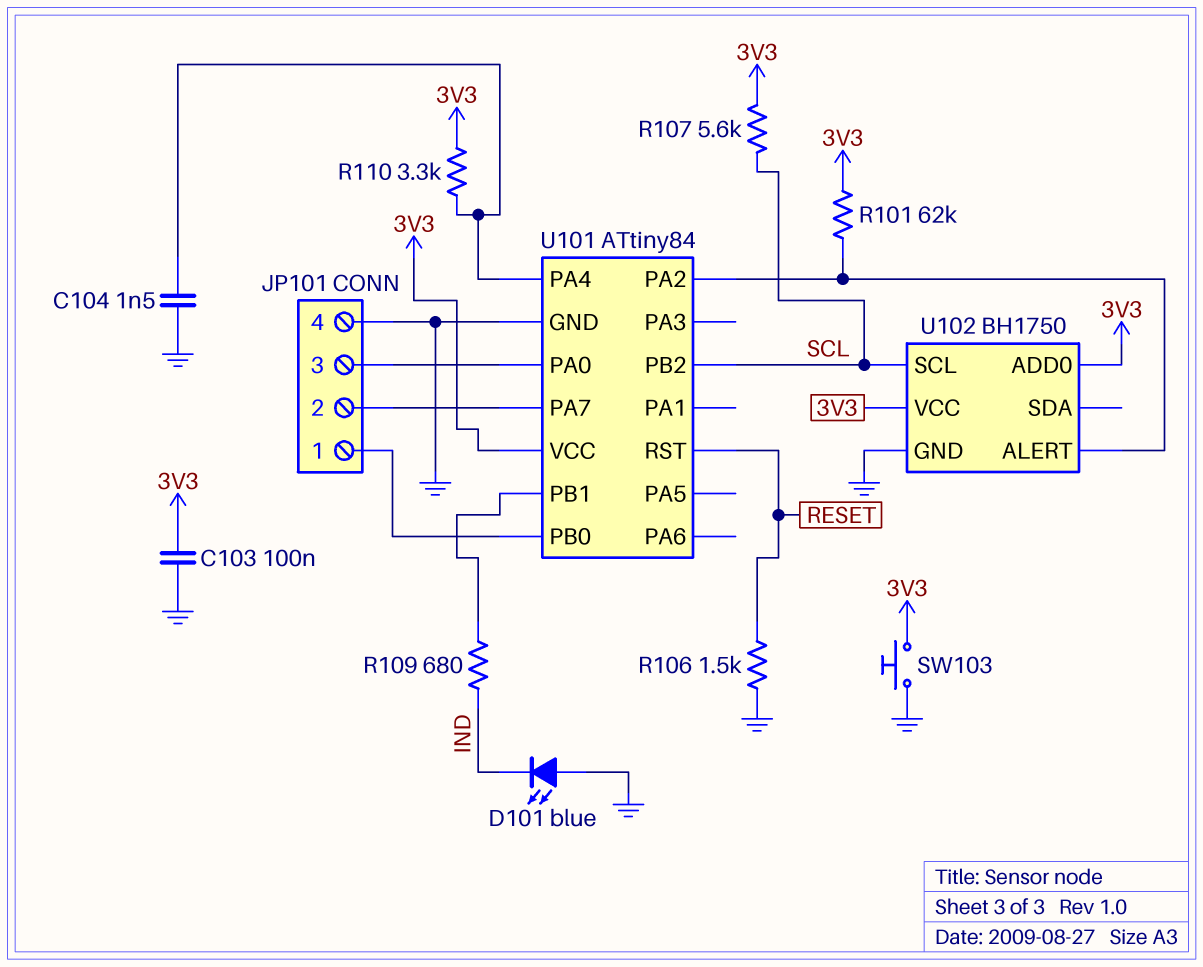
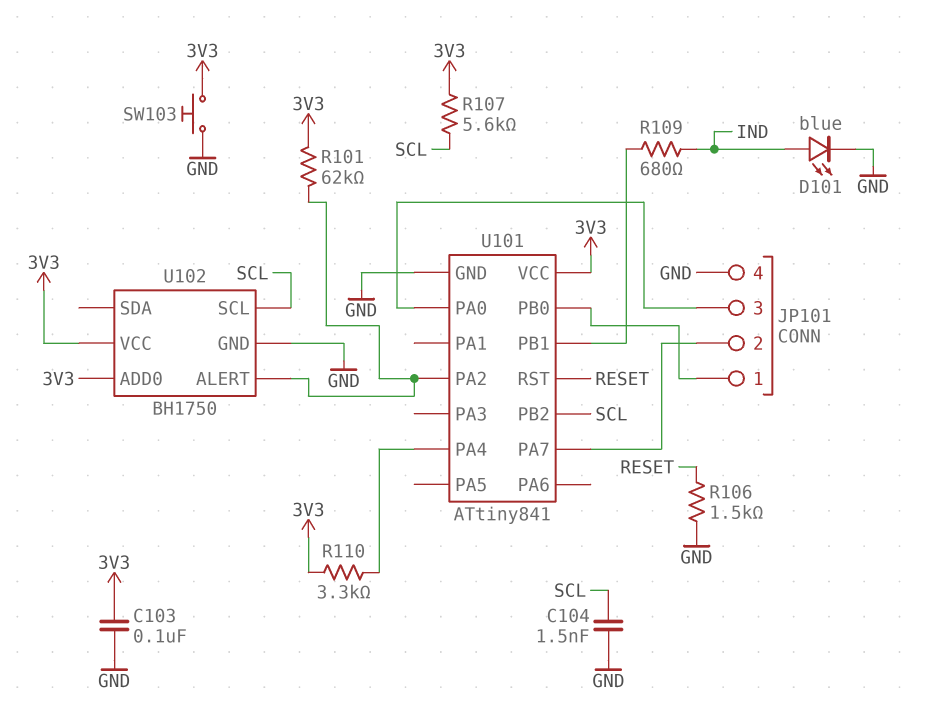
C104: 1.5nF (GND, U101/PA4) -> 1.5nF (GND, SCL)
D101: LED blue (A GND, K IND) -> LED blue (A IND, K GND)
U101: ATtiny84 -> ATtiny841

